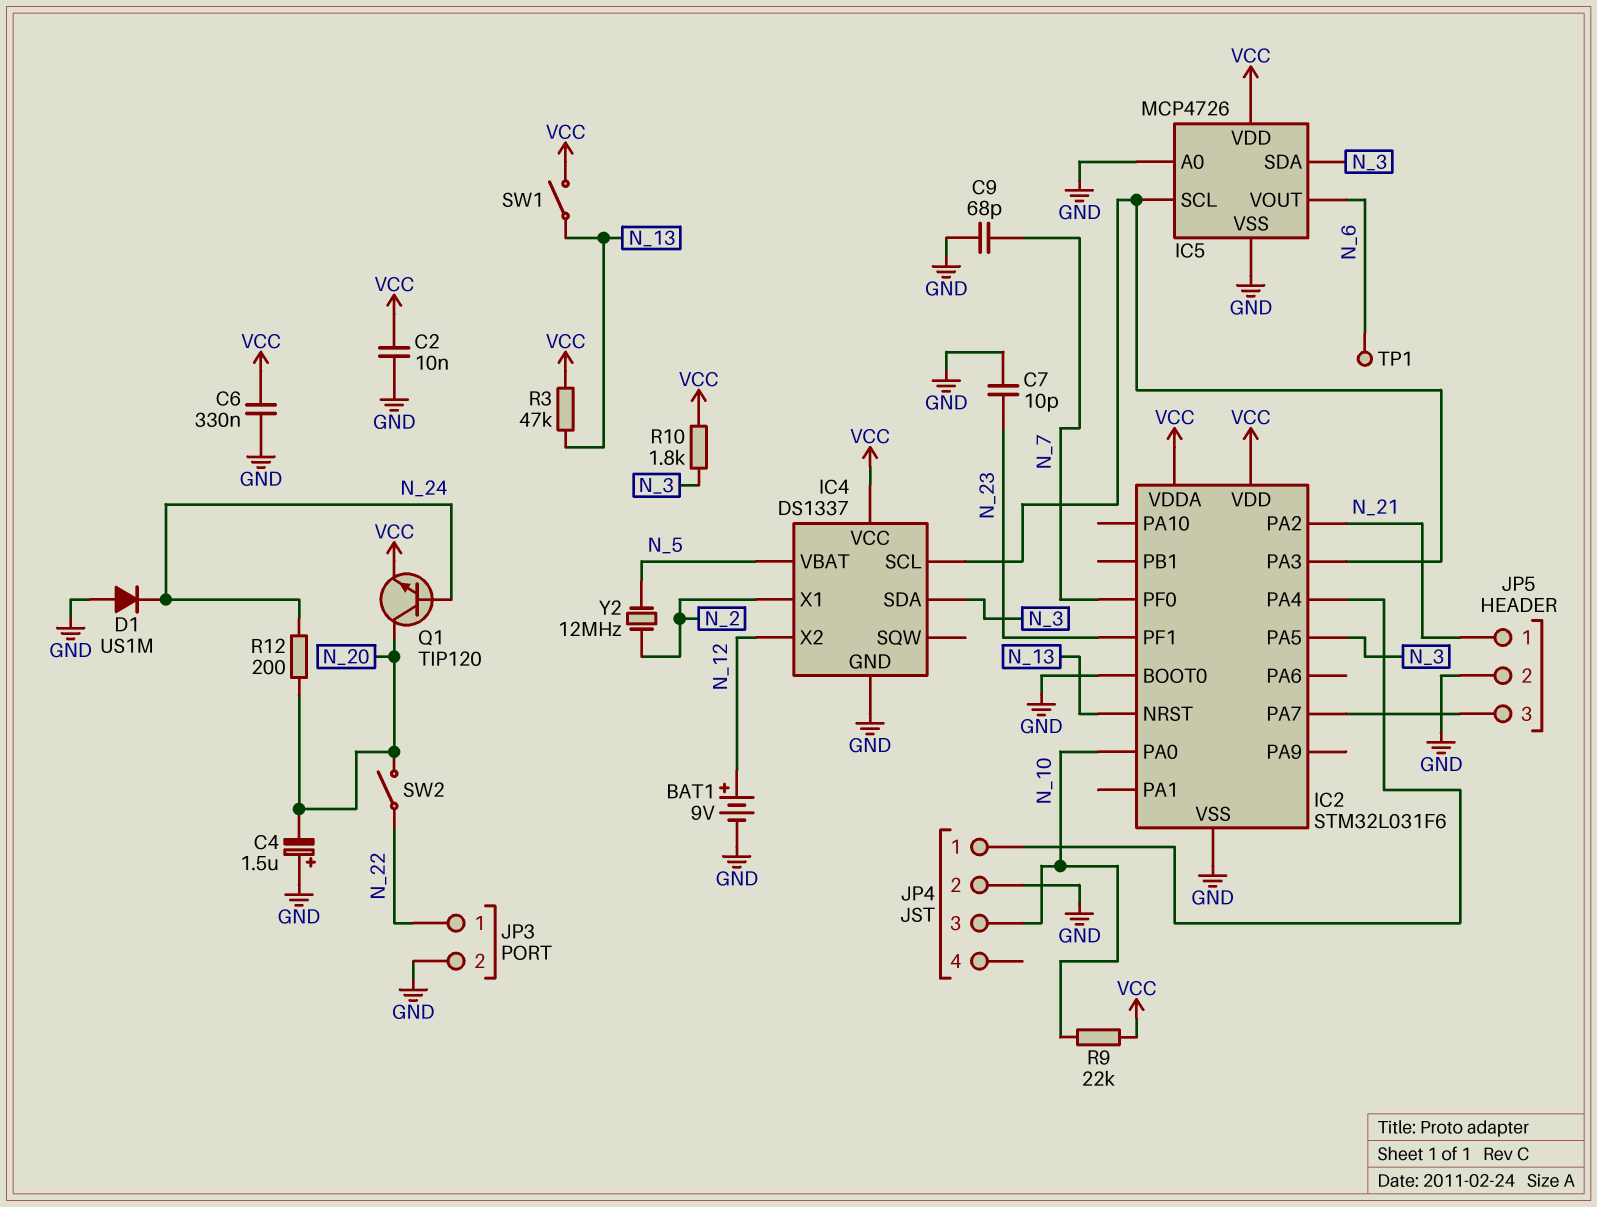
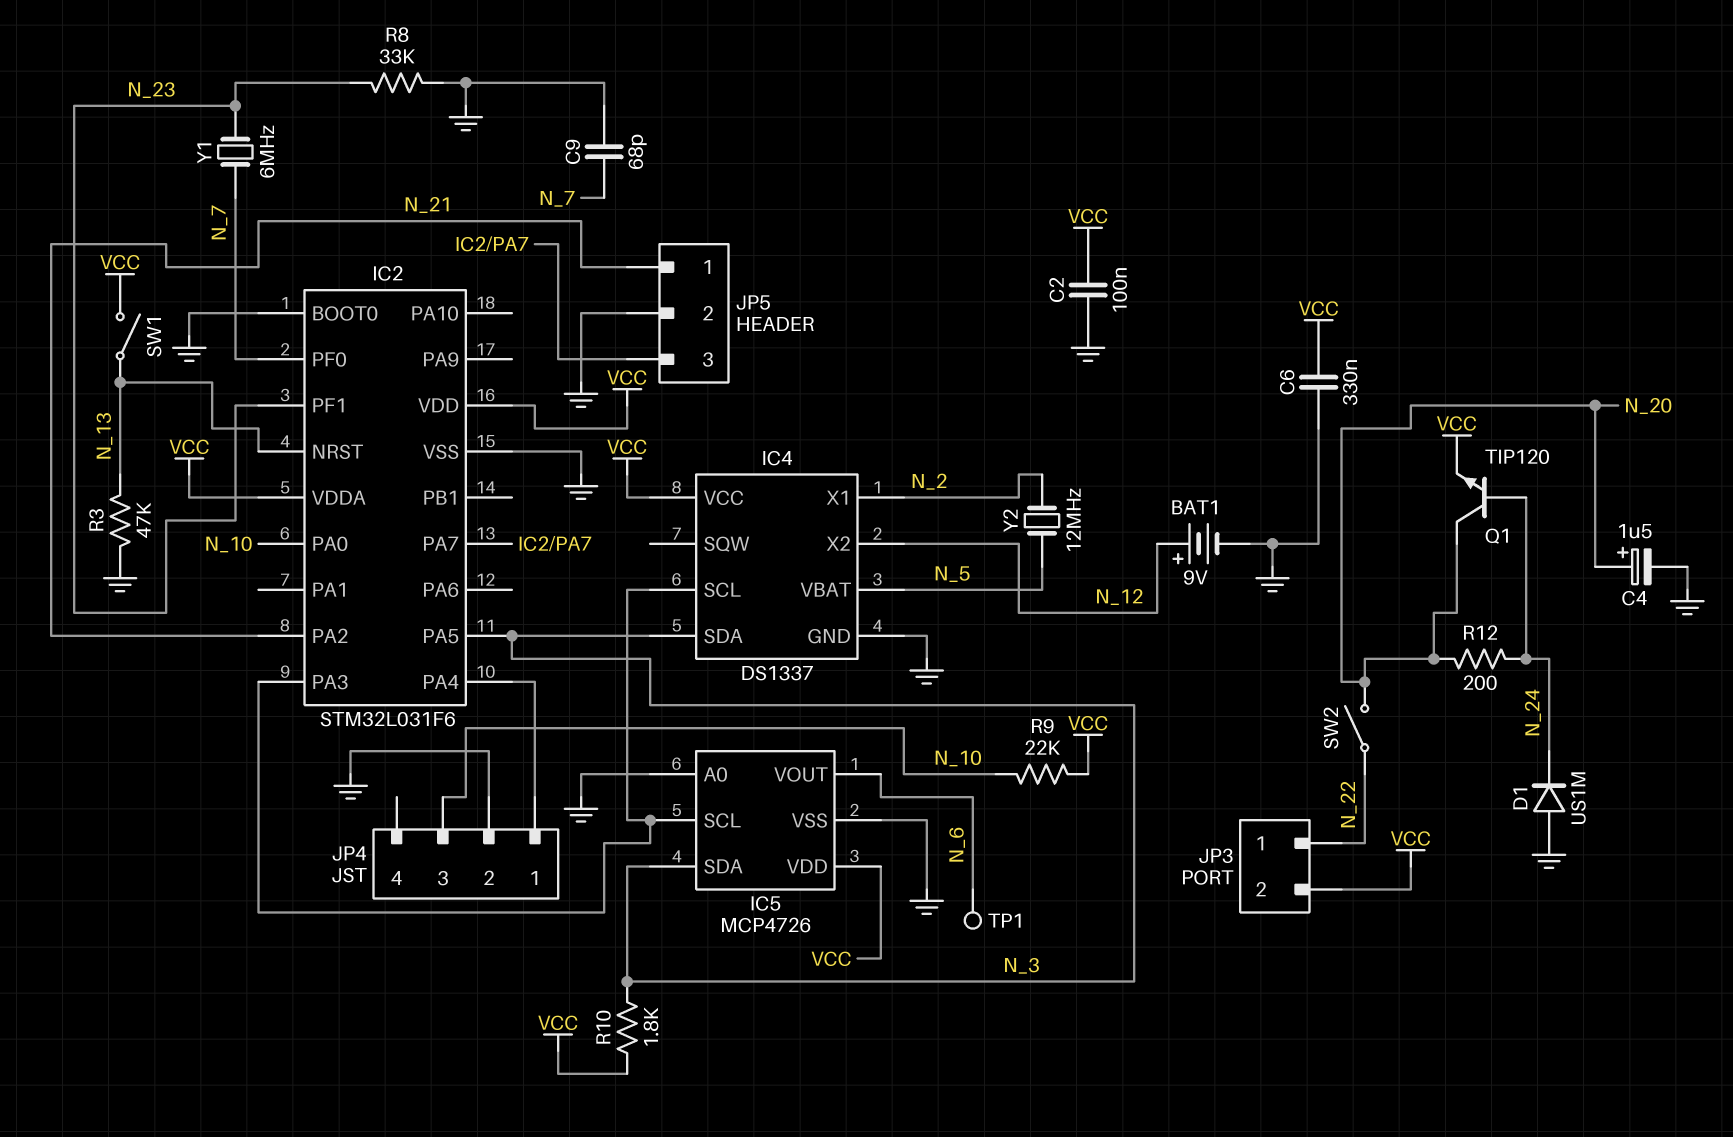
C2: 10nF (GND, VCC) -> 100nF (GND, VCC)
C4: 1.5uF (plus GND, minus N_20) -> 1.5uF (plus N_20, minus GND)
C7: 10pF (GND, N_23) -> none
JP3 pin 2: GND -> VCC
R3: 47k (N_13, VCC) -> 47k (GND, N_13)
R8: none -> 33k (GND, N_23)
Y1: none -> 6MHz (N_7, N_23)

